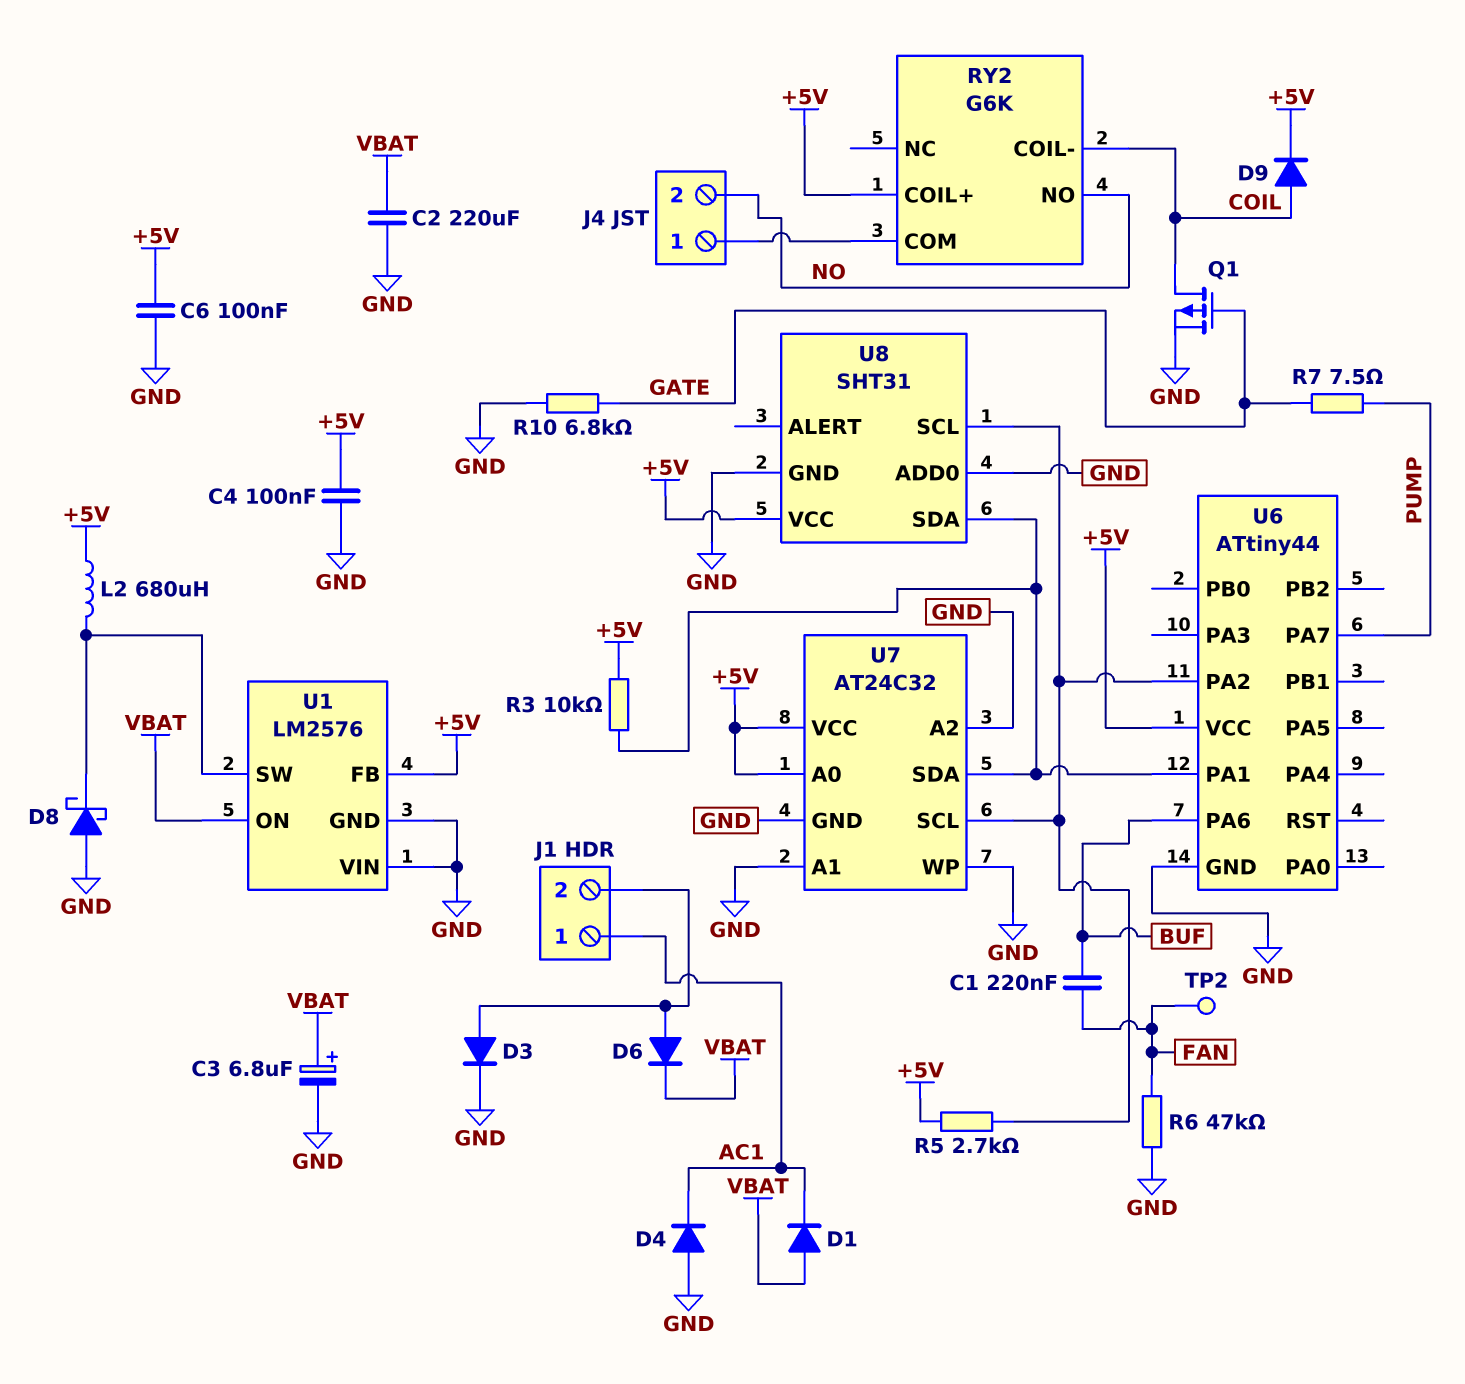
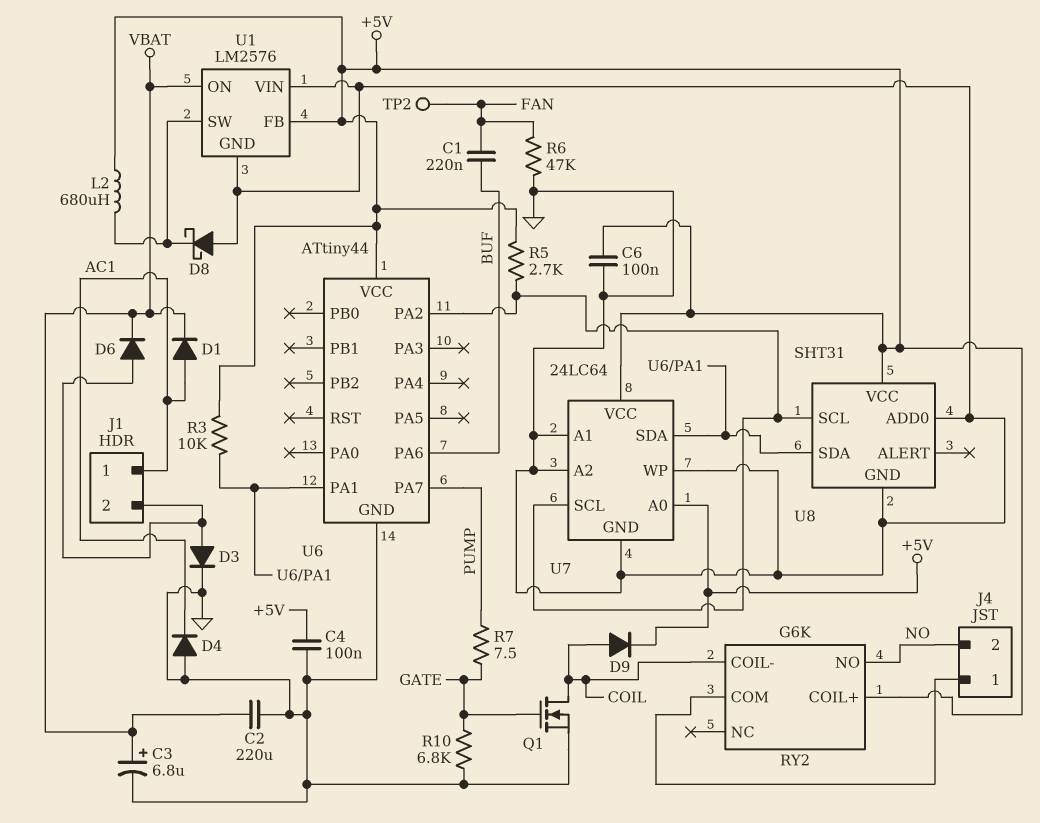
D1: diode (A VBAT, K AC1) -> diode (A AC1, K VBAT)
Q1: PMOS (G GATE, D COIL, S GND) -> NMOS (G GATE, D COIL, S GND)
U7: AT24C32 -> 24LC64

